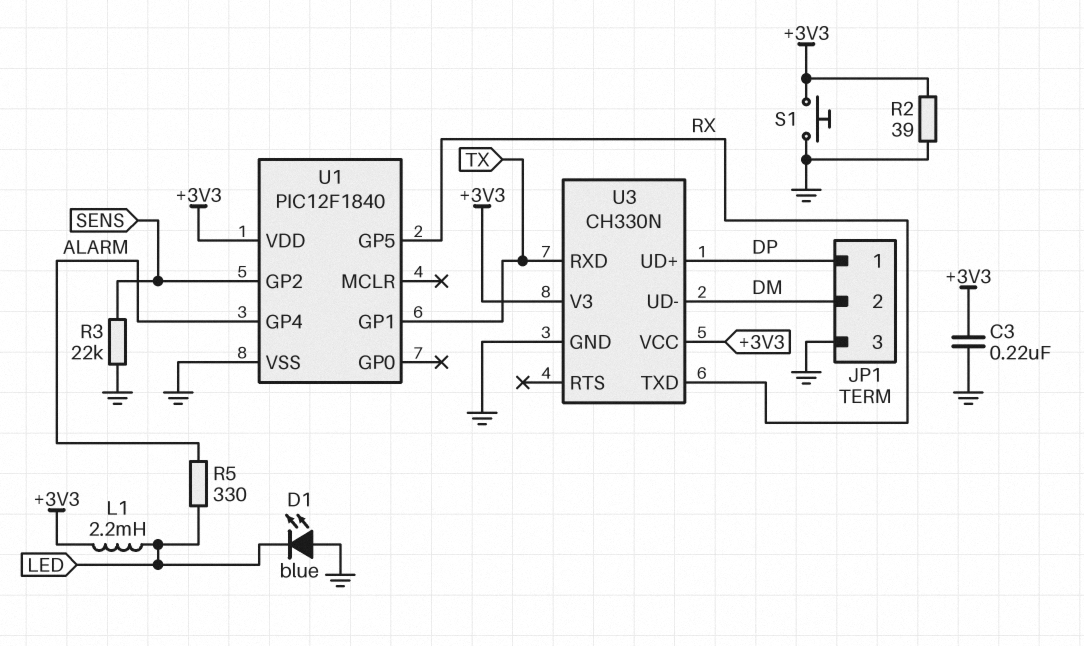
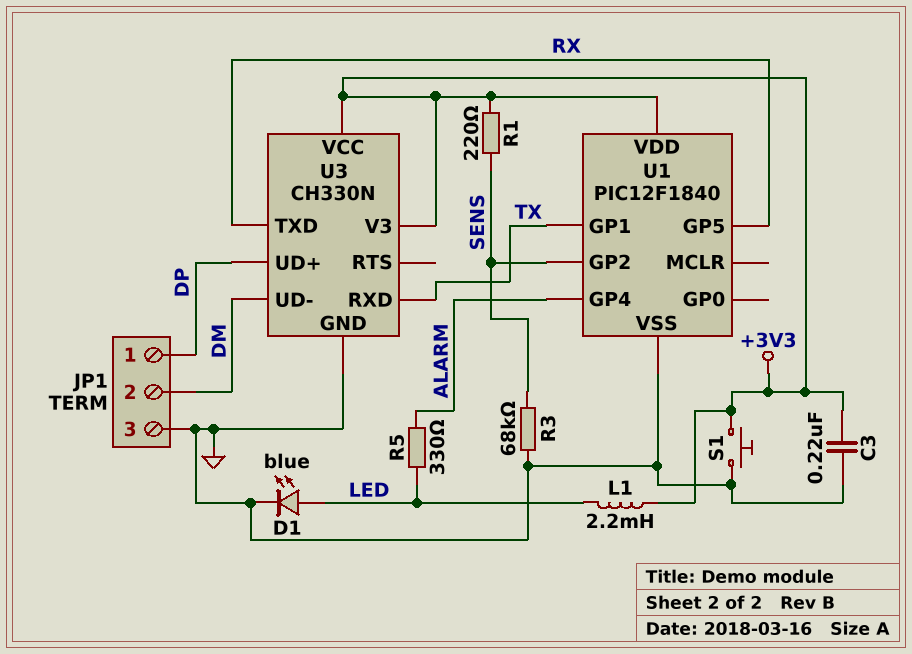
D1: LED blue (A GND, K LED) -> LED blue (A LED, K GND)
R1: none -> 220 (+3V3, SENS)
R2: 39 (+3V3, GND) -> none
R3: 22k (GND, SENS) -> 68k (GND, SENS)

